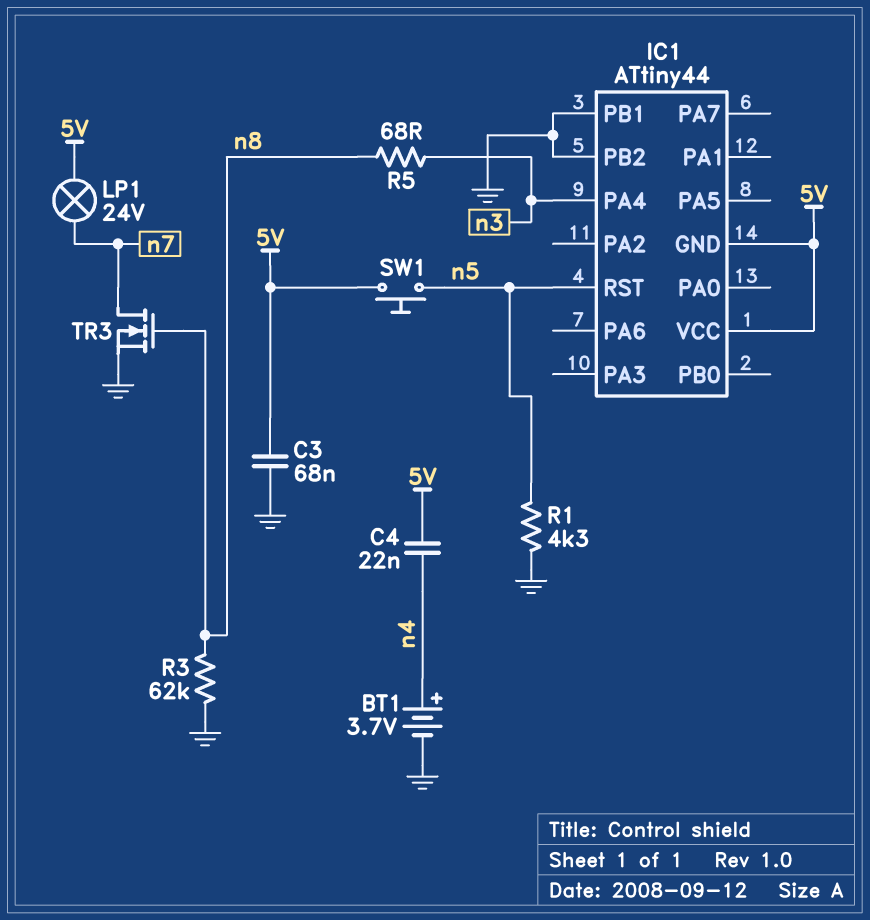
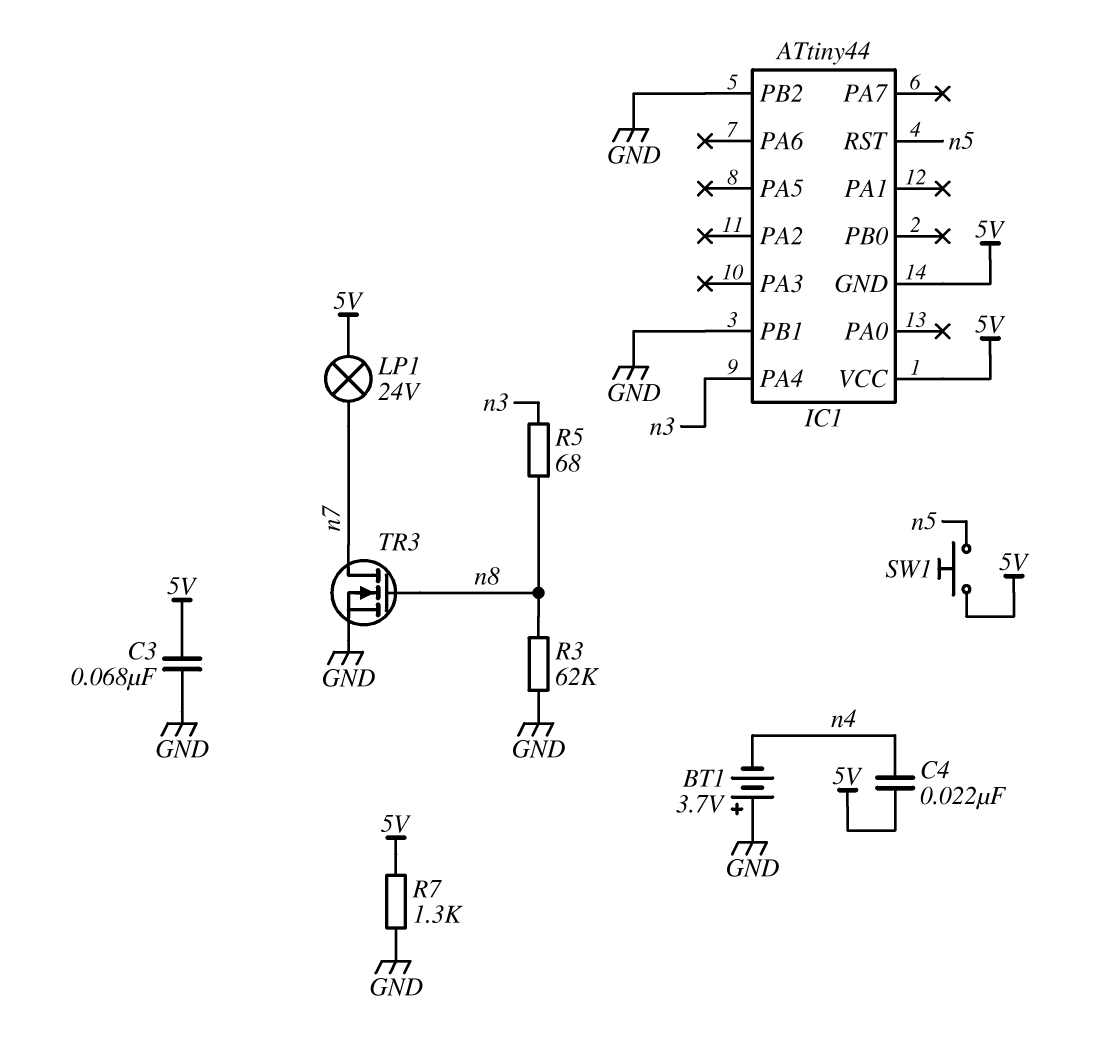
BT1: 3.7V (plus n4, minus GND) -> 3.7V (plus GND, minus n4)
R1: 4.3k (GND, n5) -> none
R7: none -> 1.3k (5V, GND)

